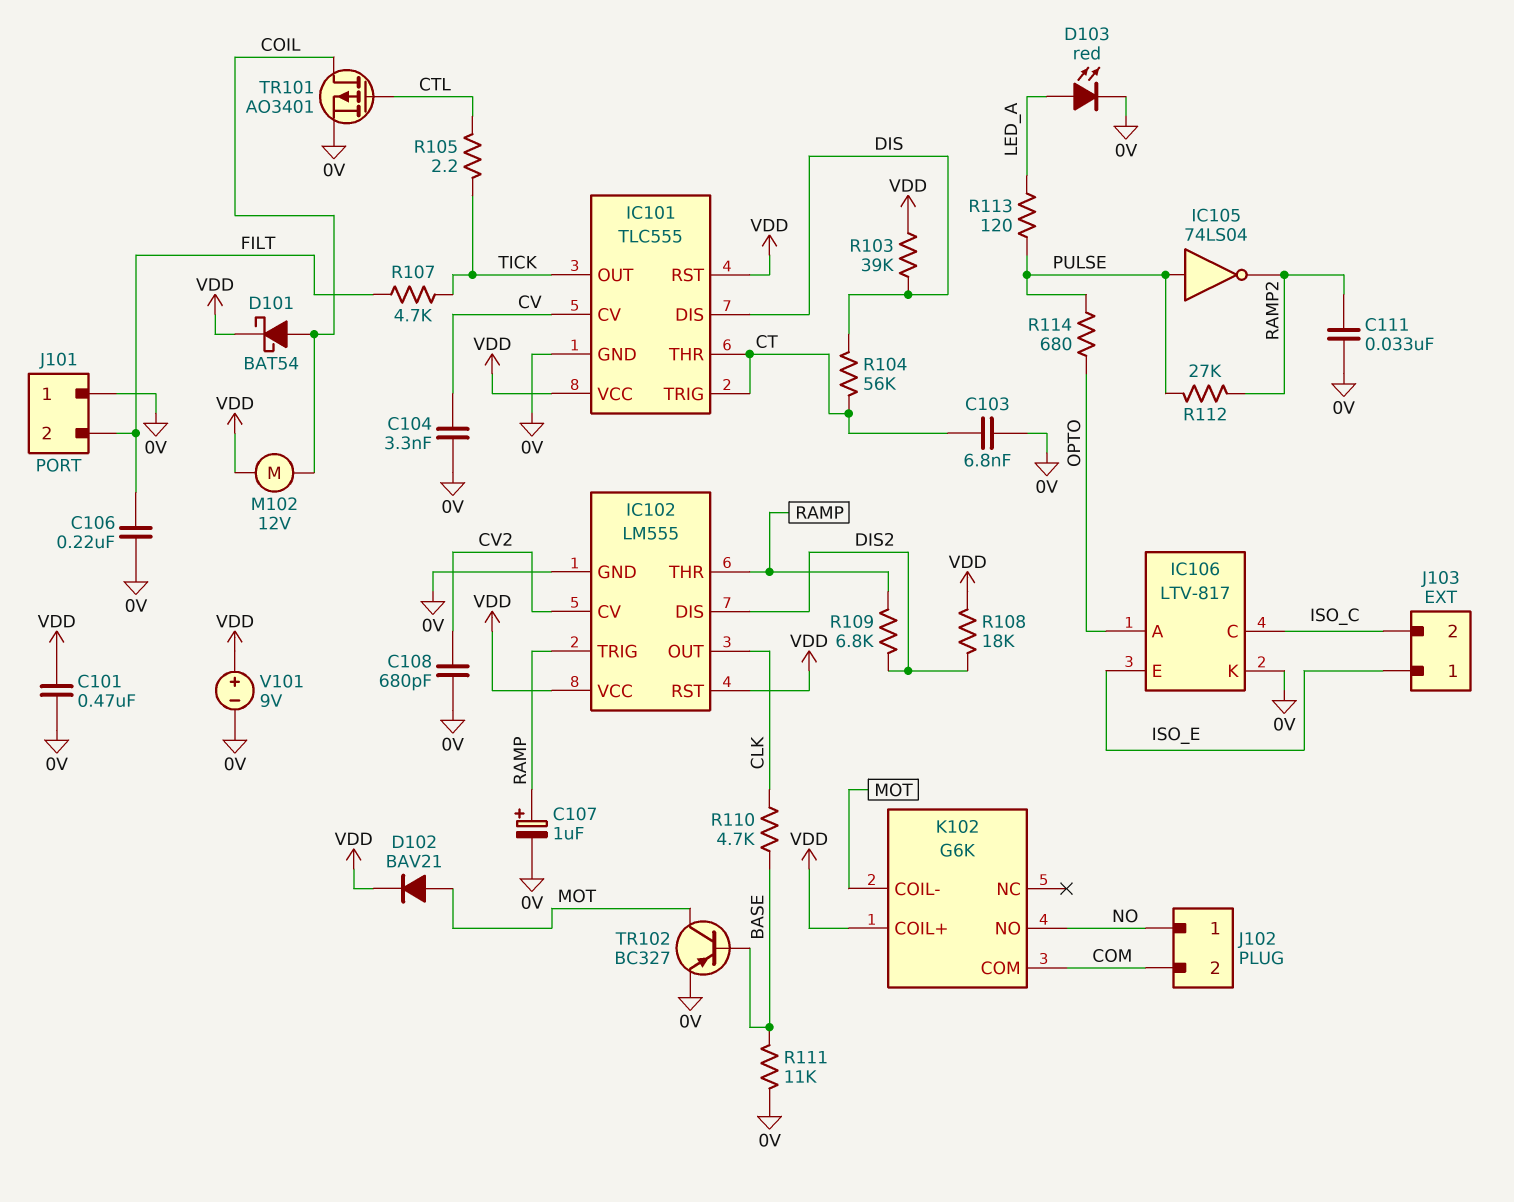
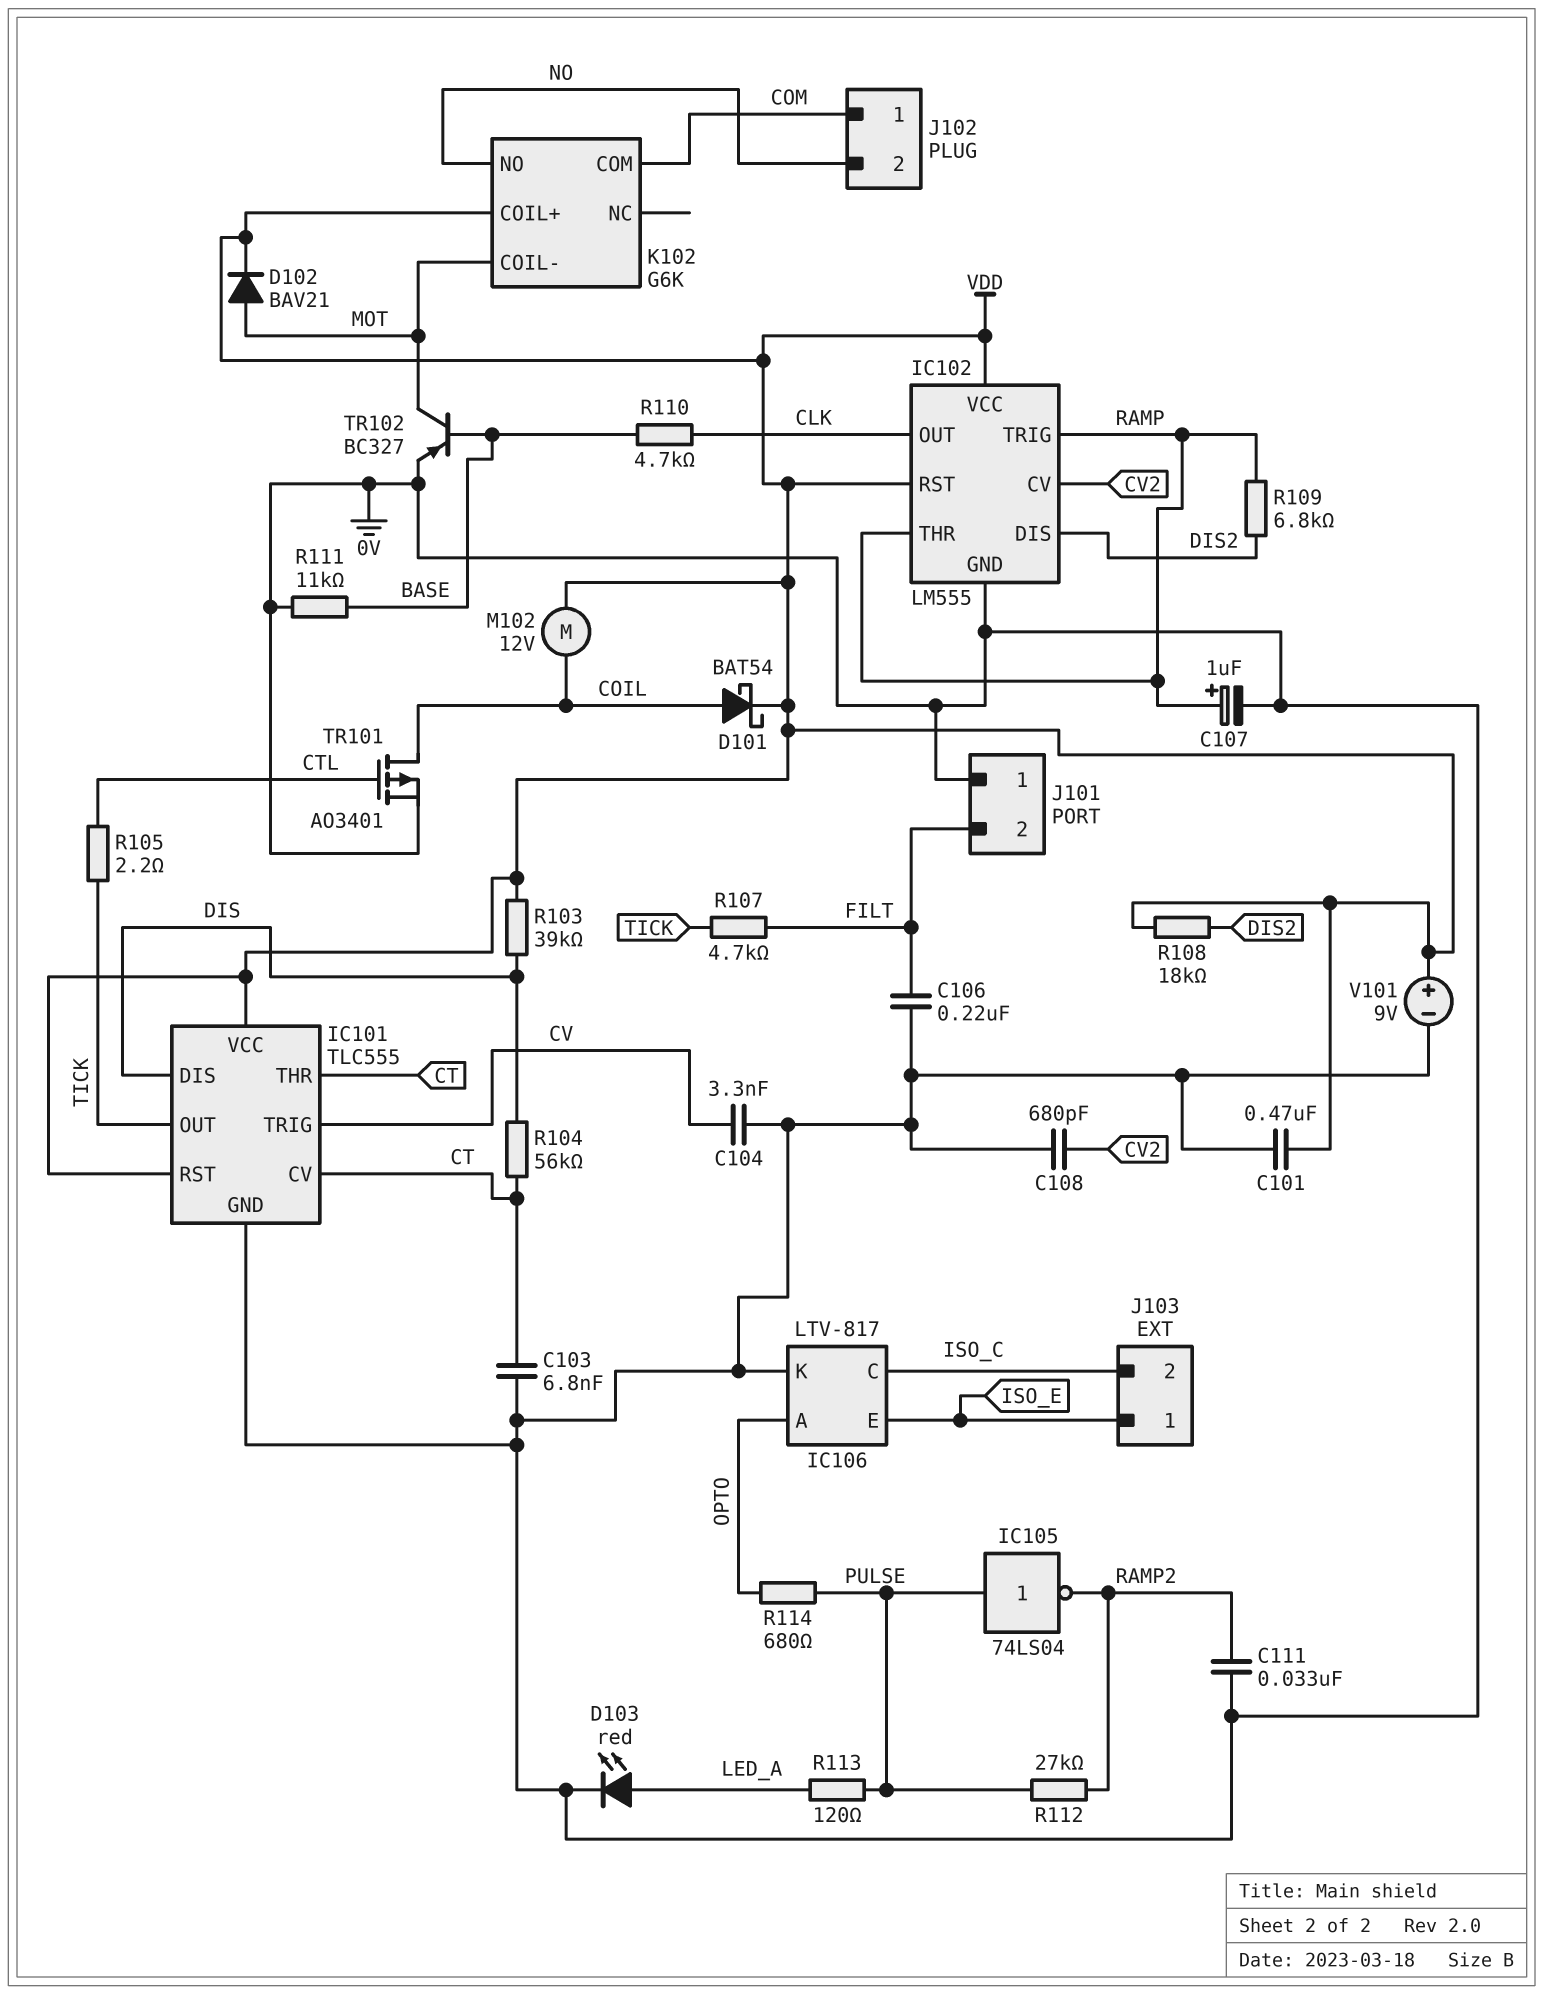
IC101 pin CV: CV -> CT
IC101 pin TRIG: CT -> CV
J102 pin 1: NO -> COM
J102 pin 2: COM -> NO

